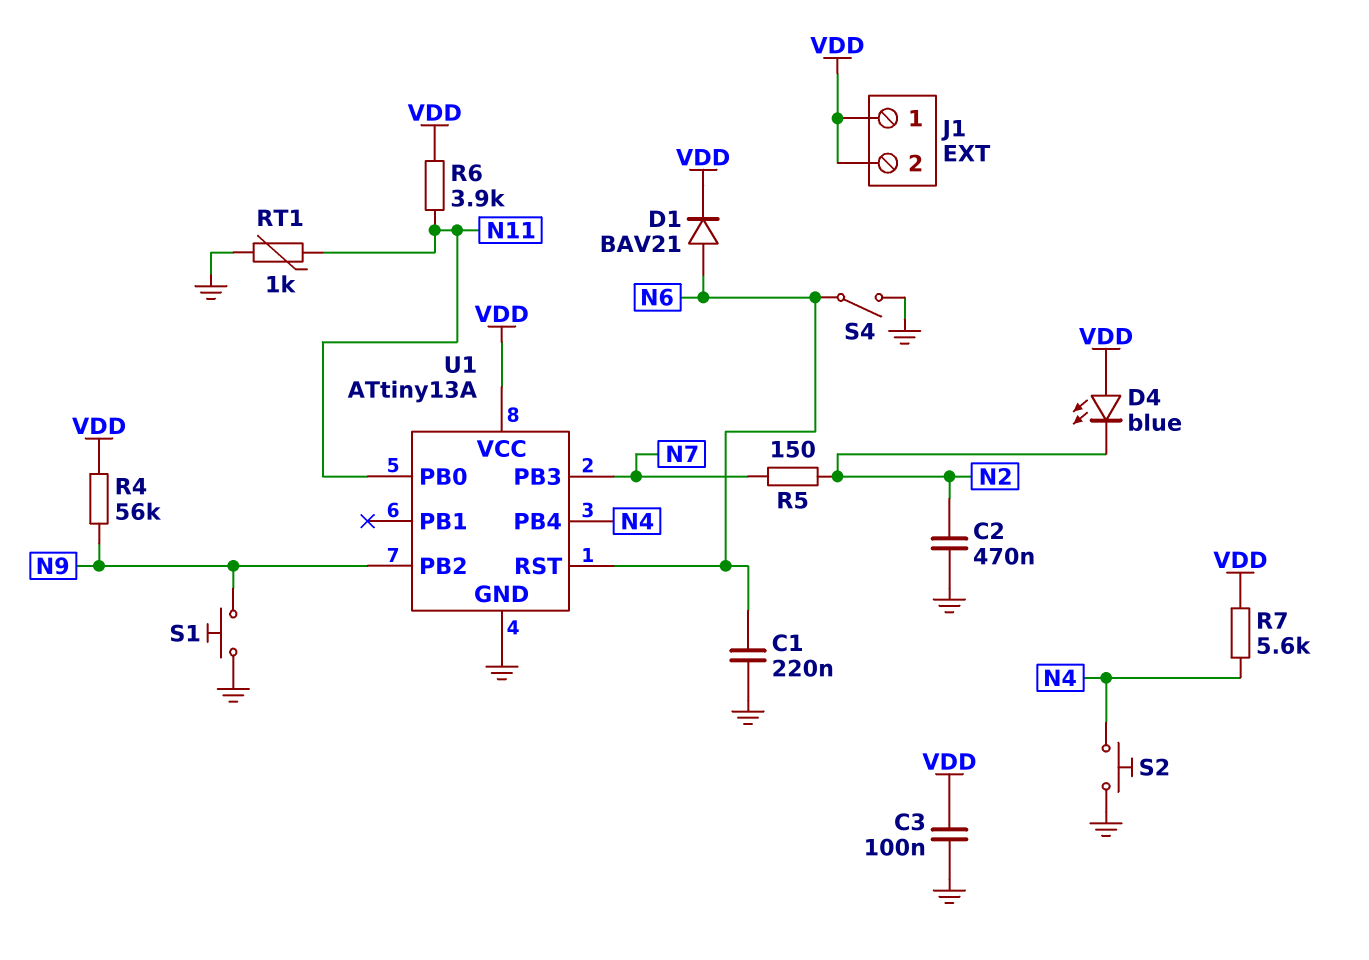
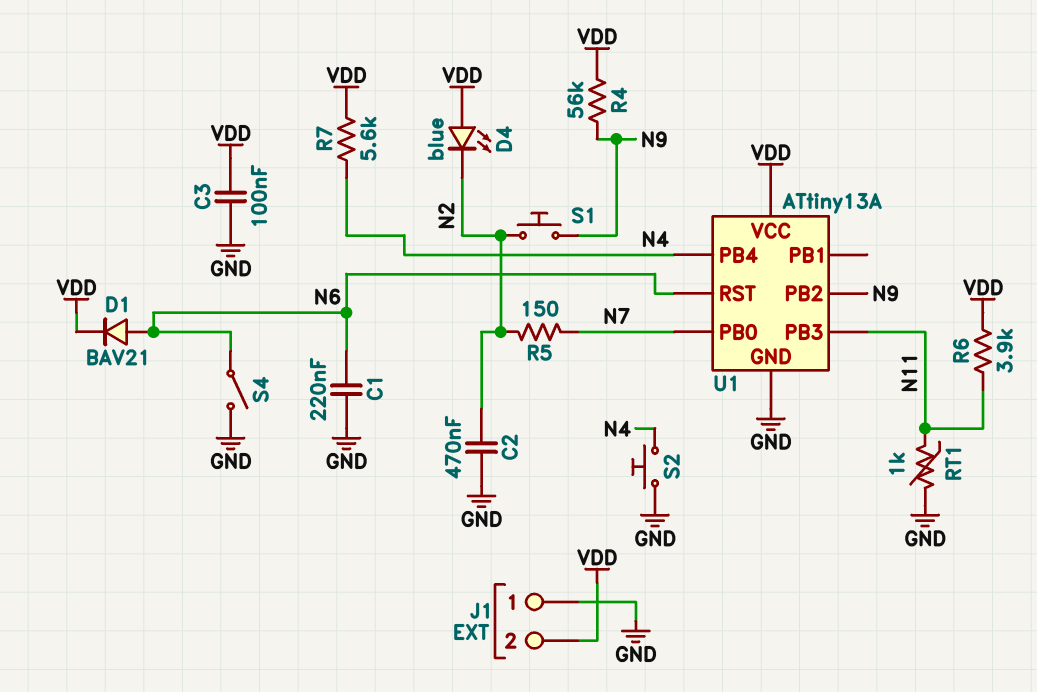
J1 pin 1: VDD -> GND
S1: button (GND, N9) -> button (N2, N9)
U1 pin PB0: N11 -> N7
U1 pin PB3: N7 -> N11

